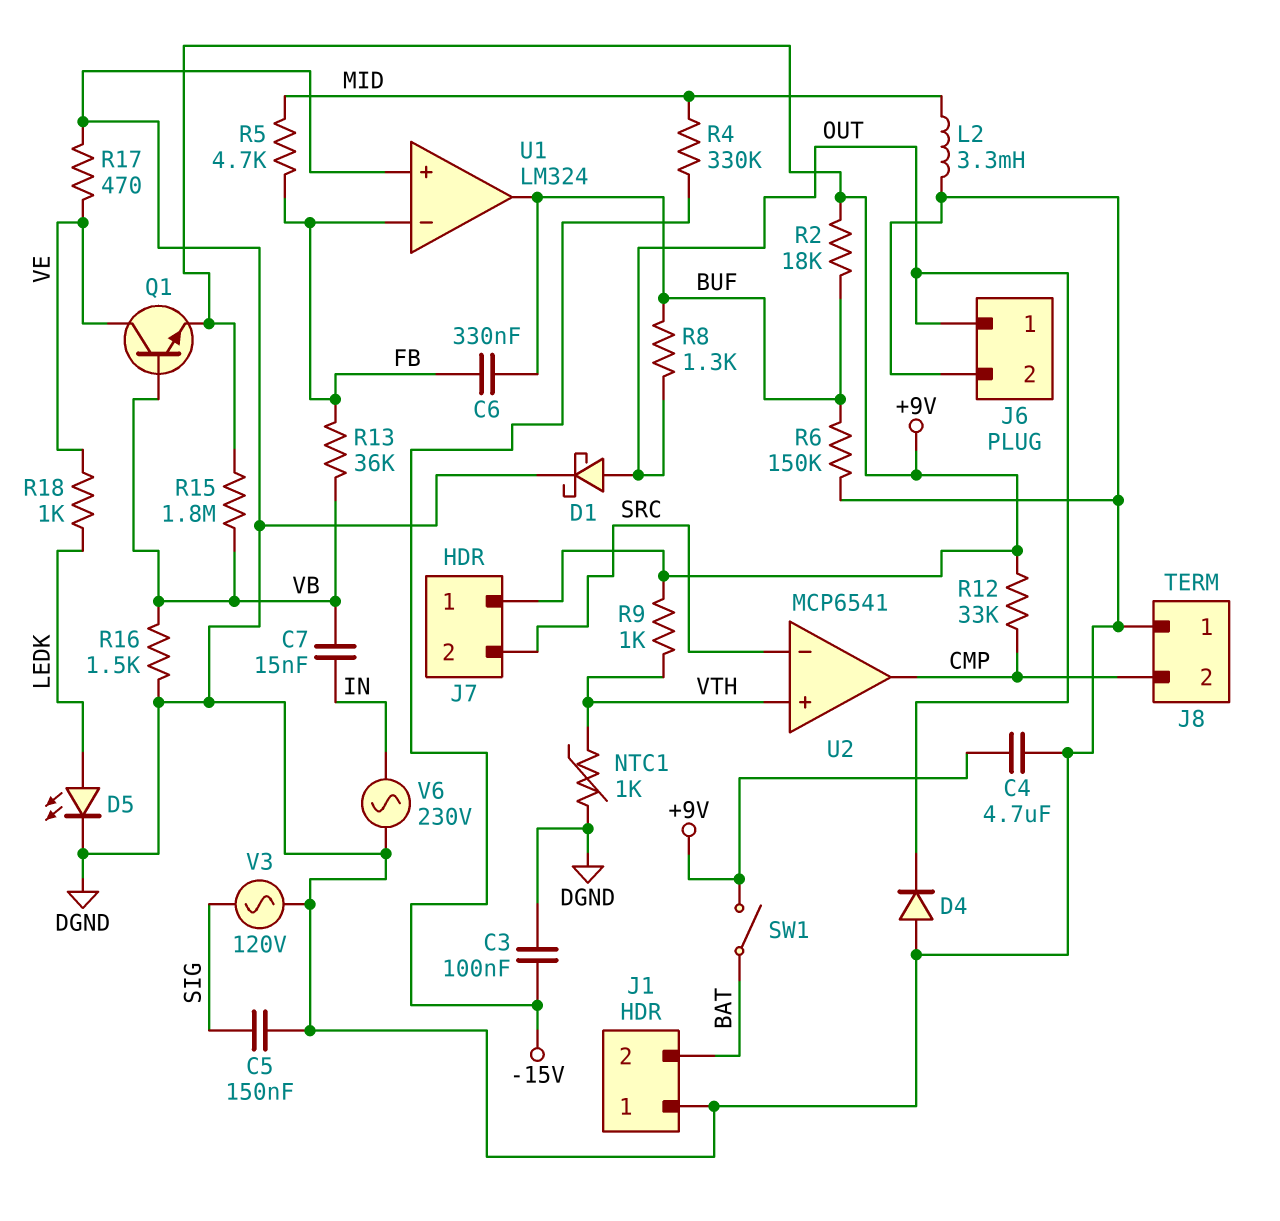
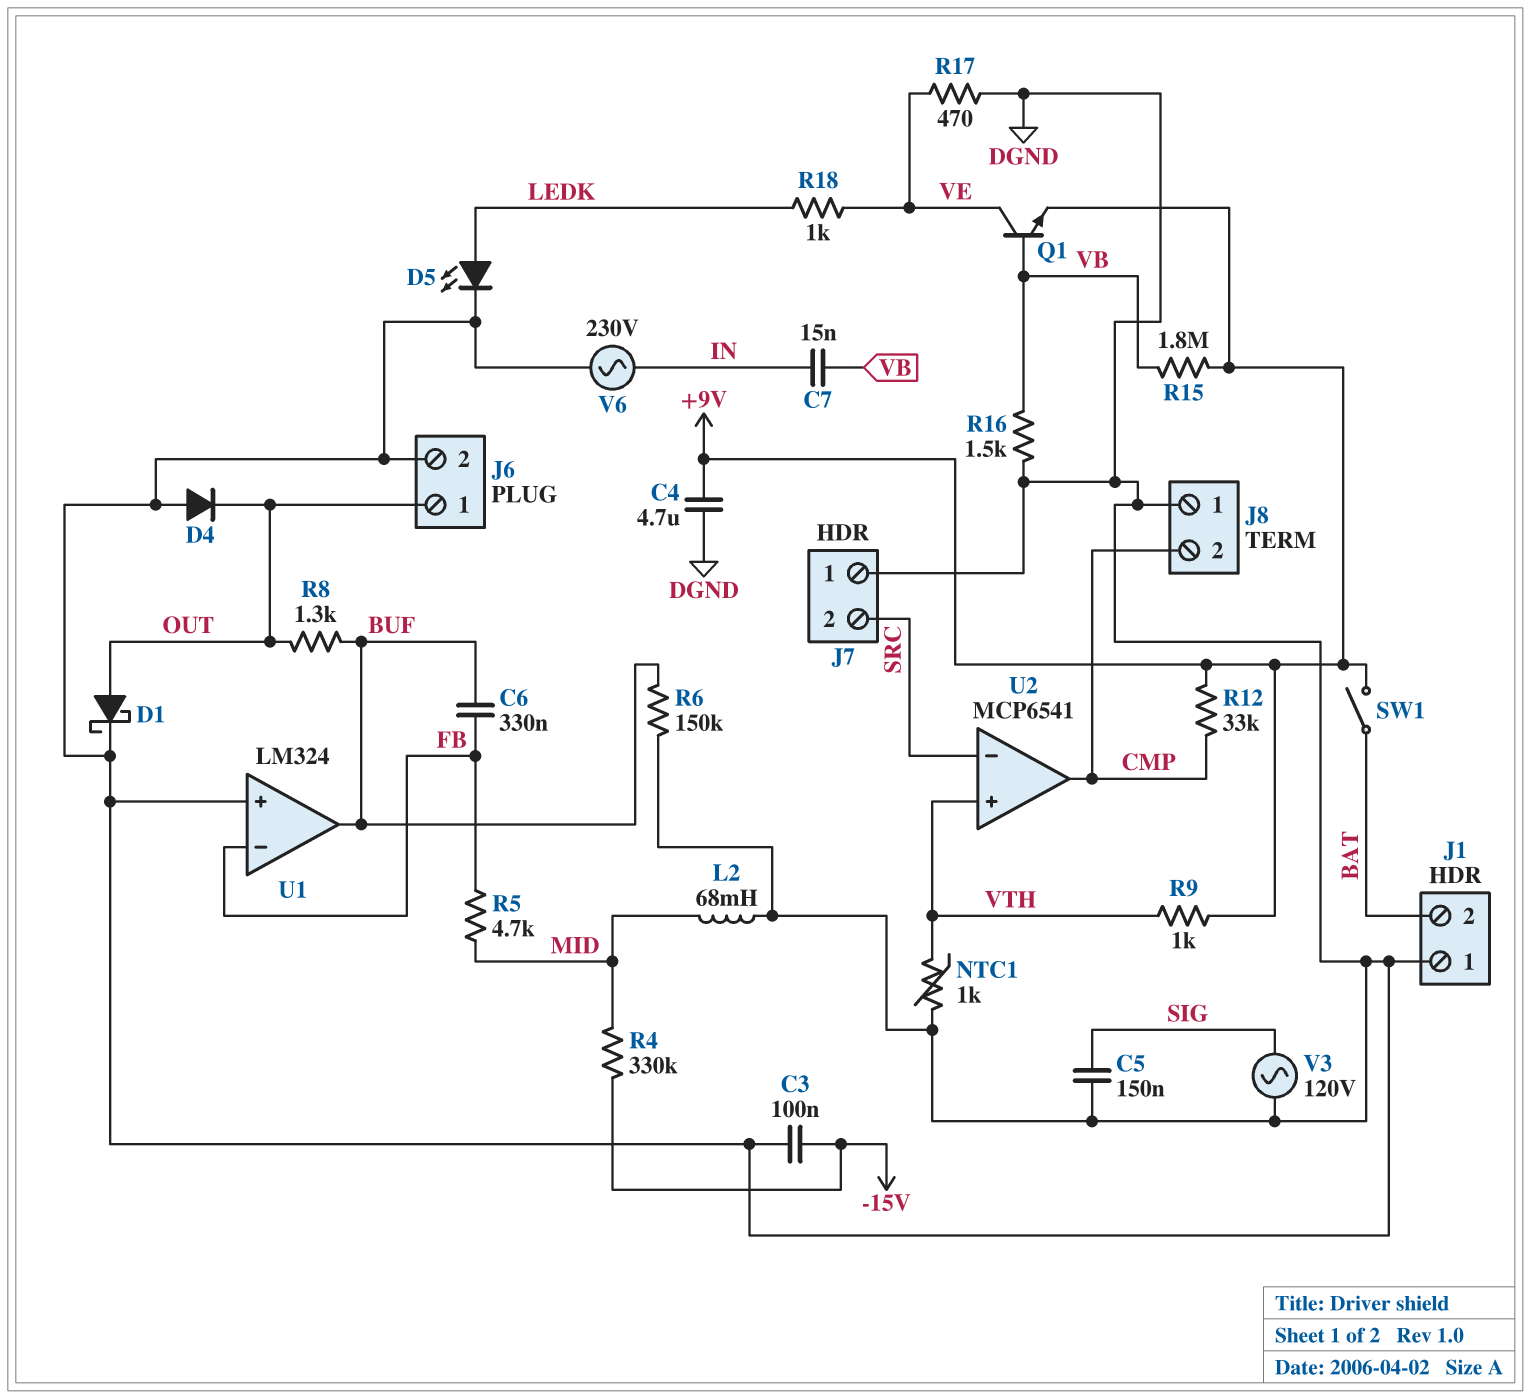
J7 pin 1: +9V -> DGND
L2: 3.3mH (DGND, MID) -> 68mH (DGND, MID)
R2: 18k (+9V, BUF) -> none
R13: 36k (FB, VB) -> none

